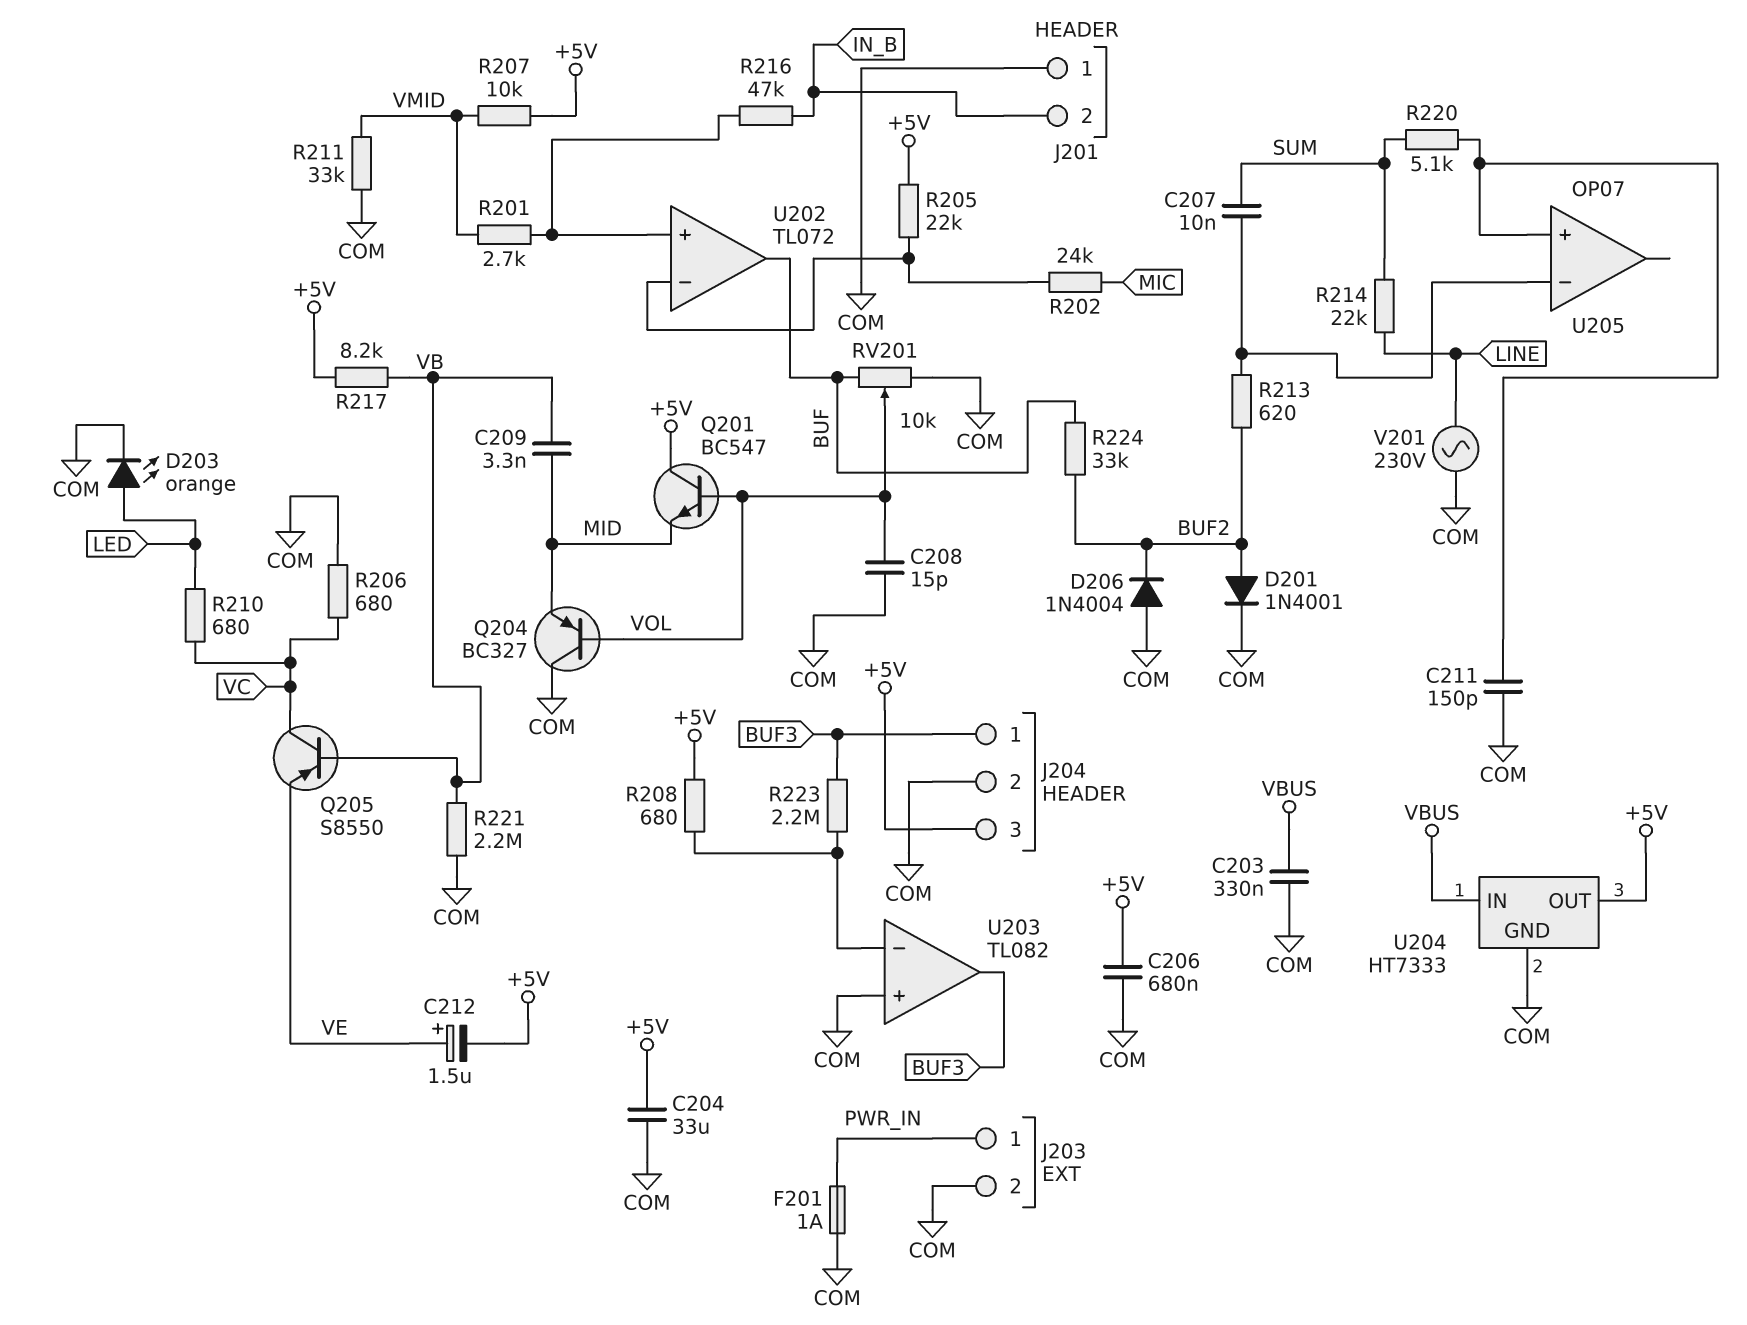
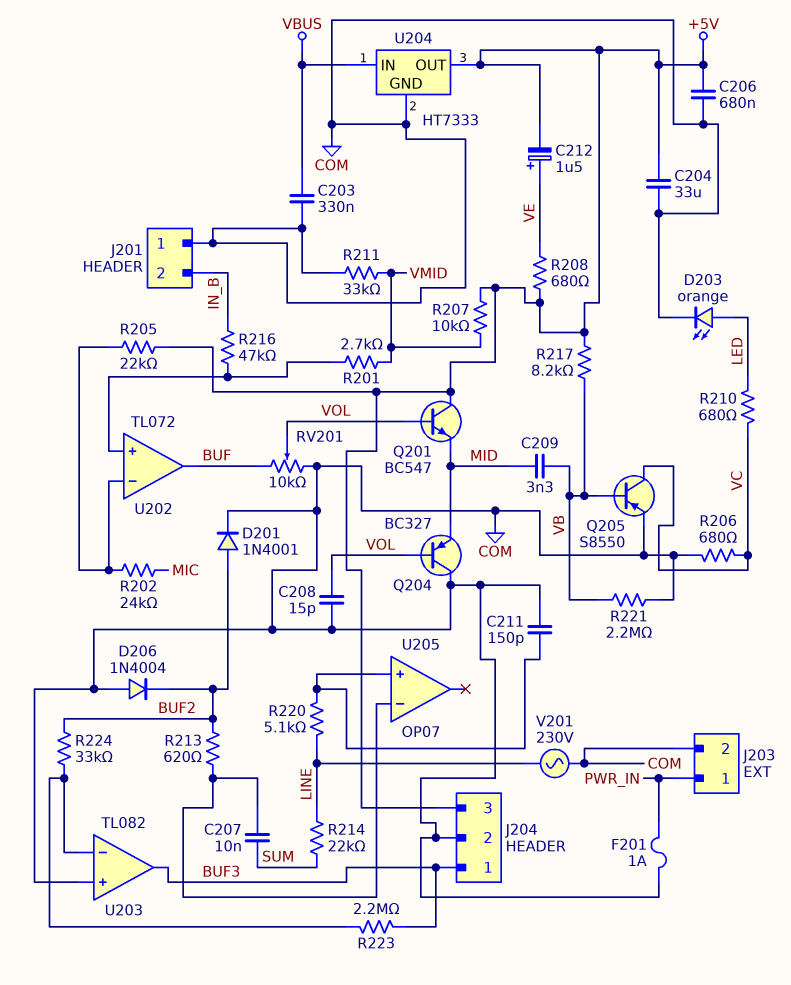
Q205: PNP S8550 (B VB, C VC, E VE) -> PNP S8550 (B VB, C VC, E COM)
R208: 680 (+5V, U203/in-) -> 680 (+5V, VE)
R220: 5.1k (SUM, U205/in+) -> 5.1k (LINE, U205/in+)
R224: 33k (BUF, BUF2) -> 33k (BUF2, U203/in-)

